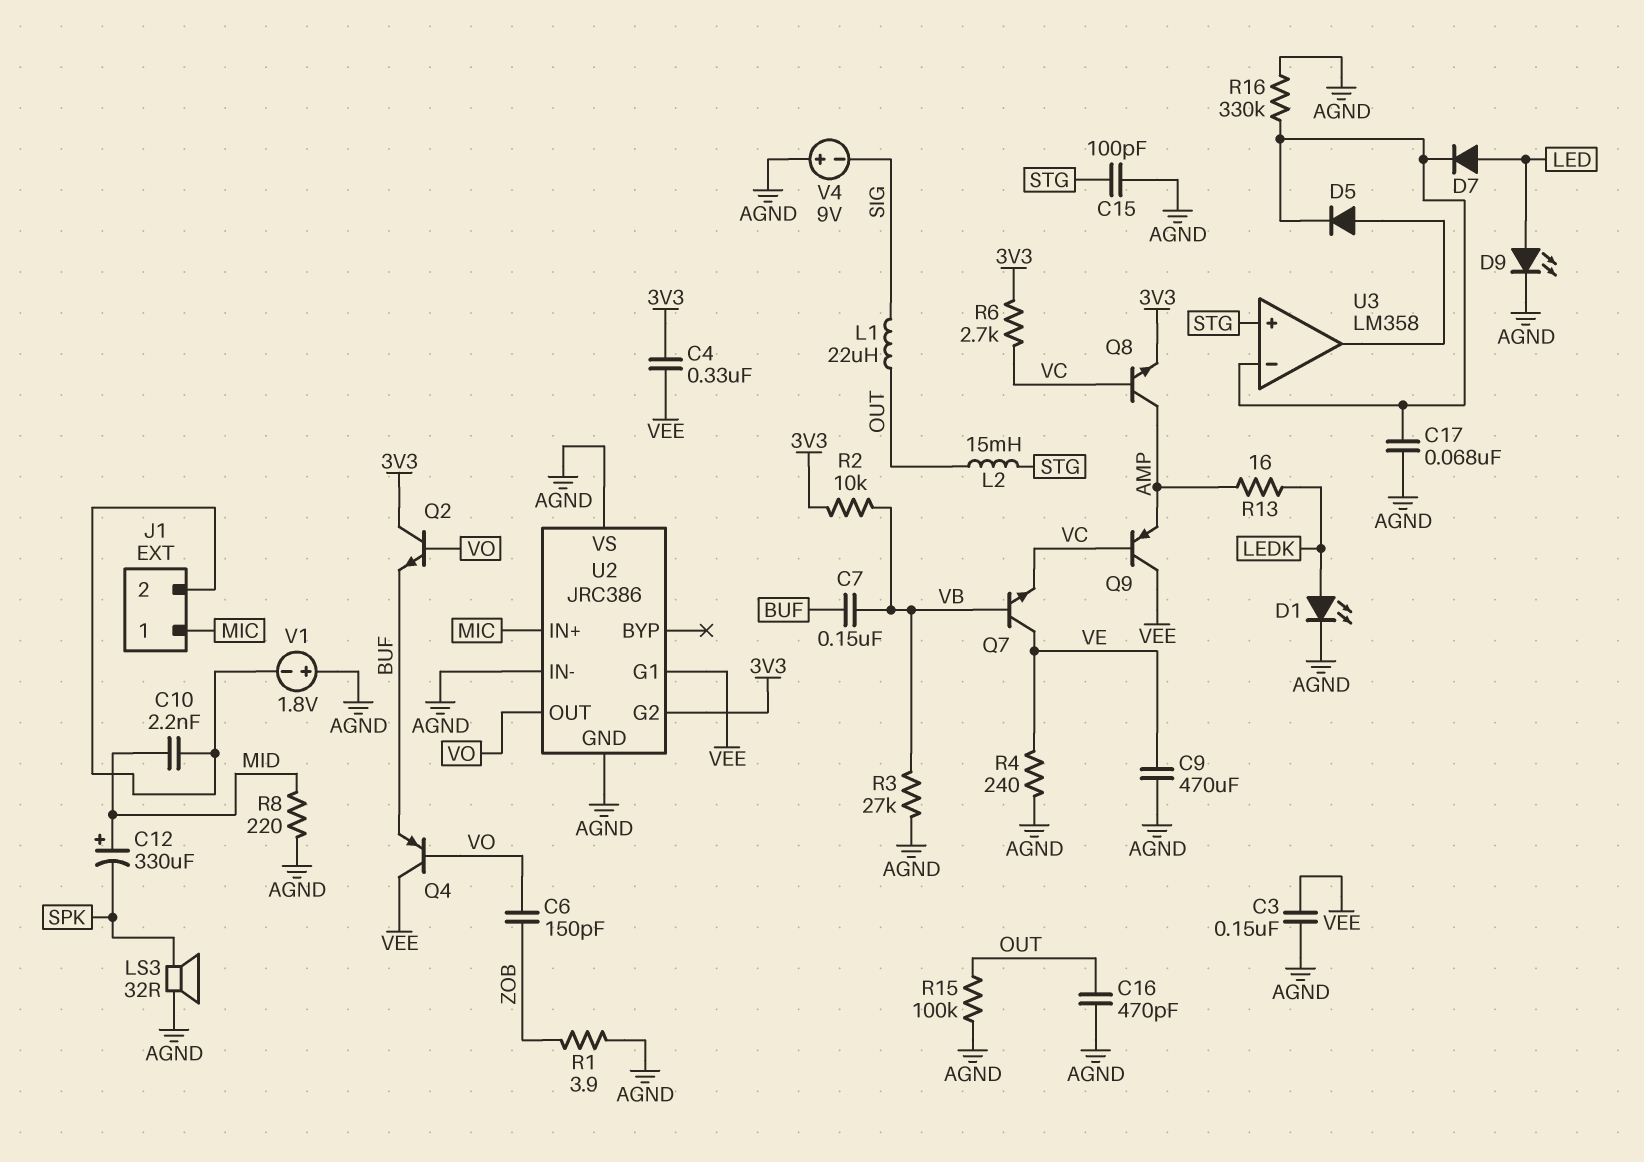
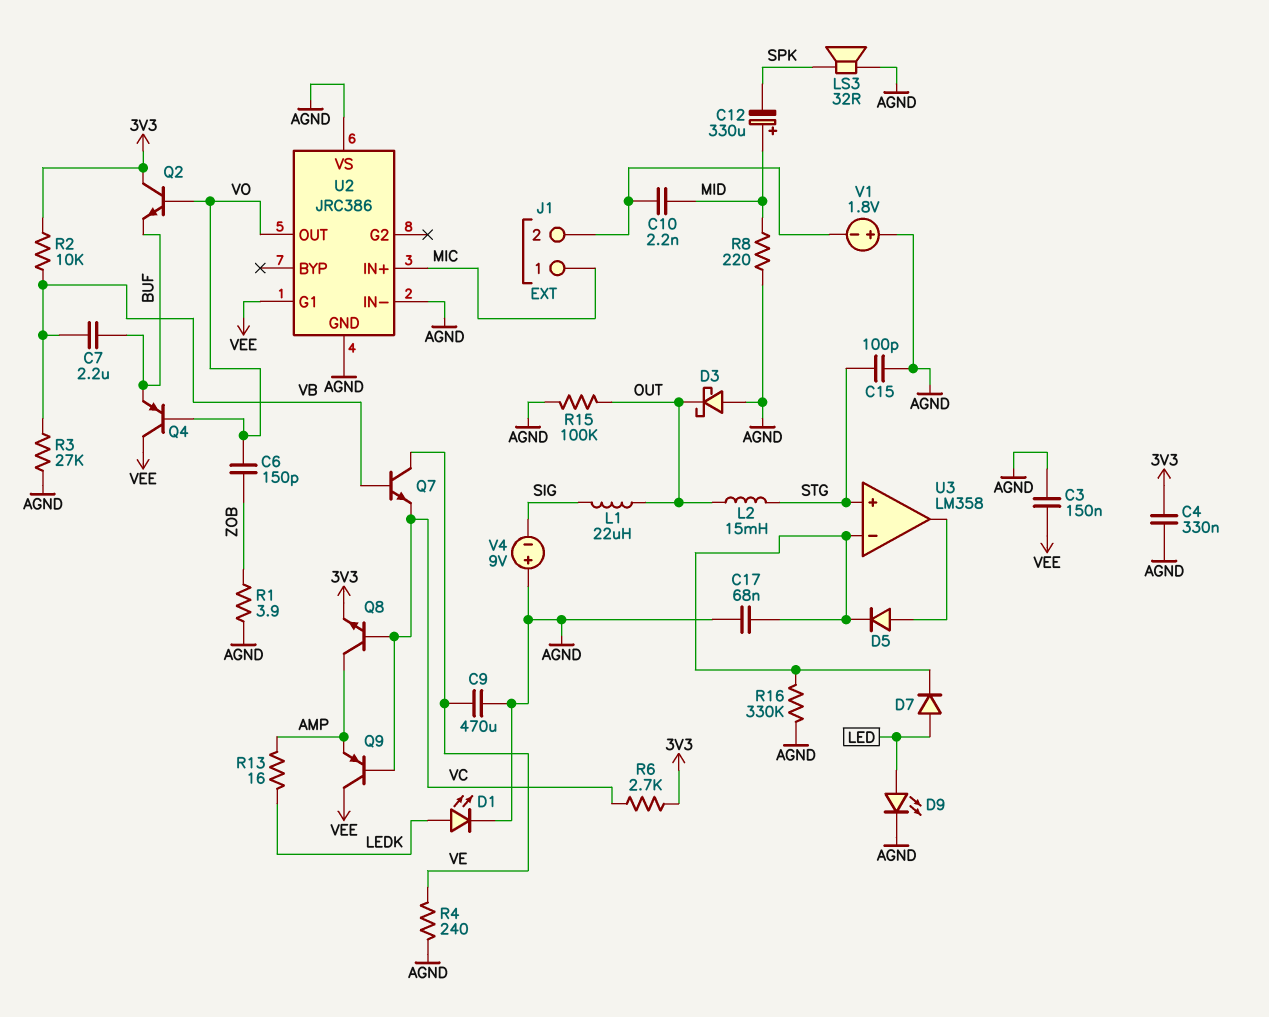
C4: 330nF (3V3, VEE) -> 330nF (3V3, AGND)
C7: 150nF (BUF, VB) -> 2.2uF (BUF, VB)
C16: 470pF (AGND, OUT) -> none
D3: none -> schottky (A AGND, K OUT)
U2 pin G2: 3V3 -> none

